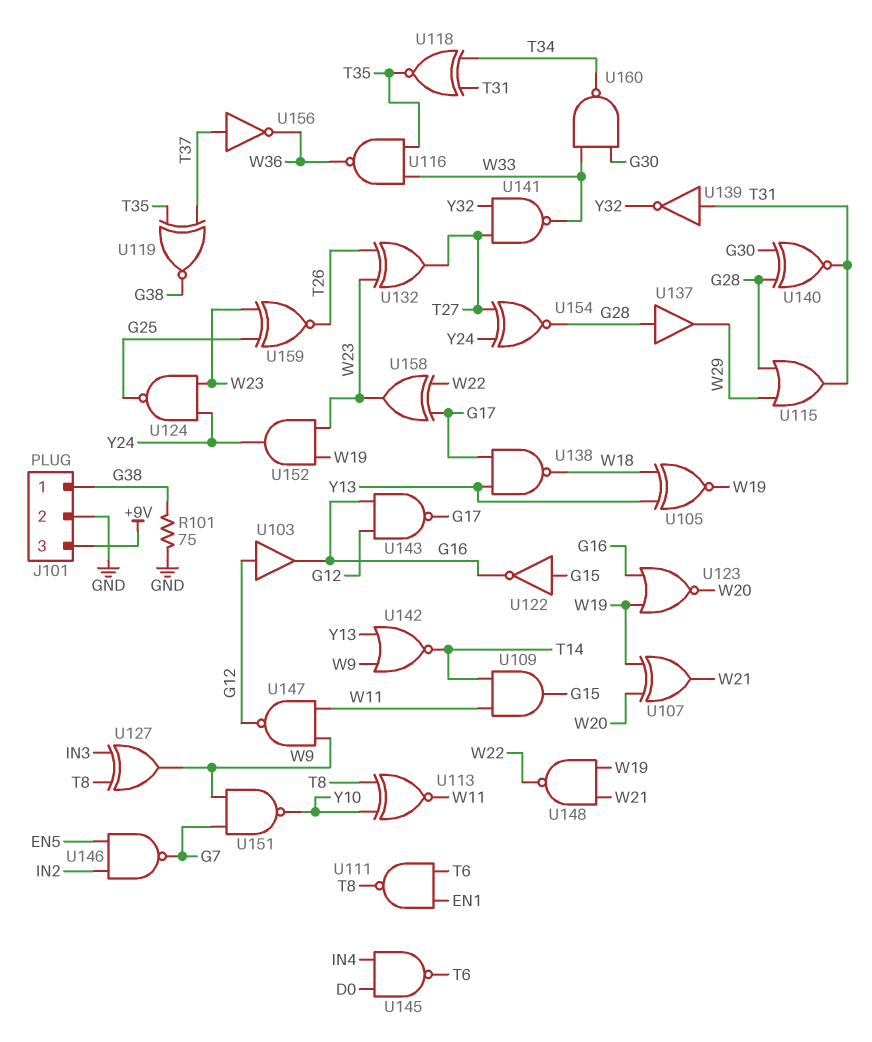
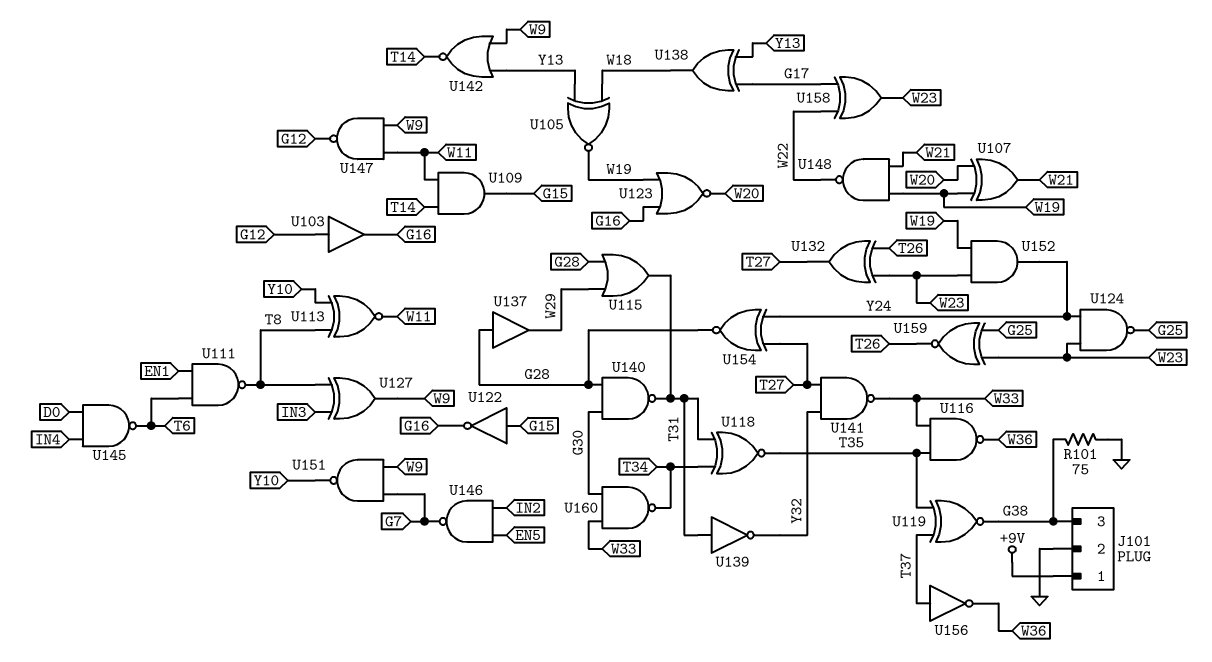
J101 pin 1: G38 -> +9V
J101 pin 3: +9V -> G38
U138: NAND (in G17, in Y13, out W18) -> XOR (in G17, in Y13, out W18)
U140: XNOR (in G28, in G30, out T31) -> NAND (in G28, in G30, out T31)
U143: NAND (in G12, in G16, out G17) -> none

